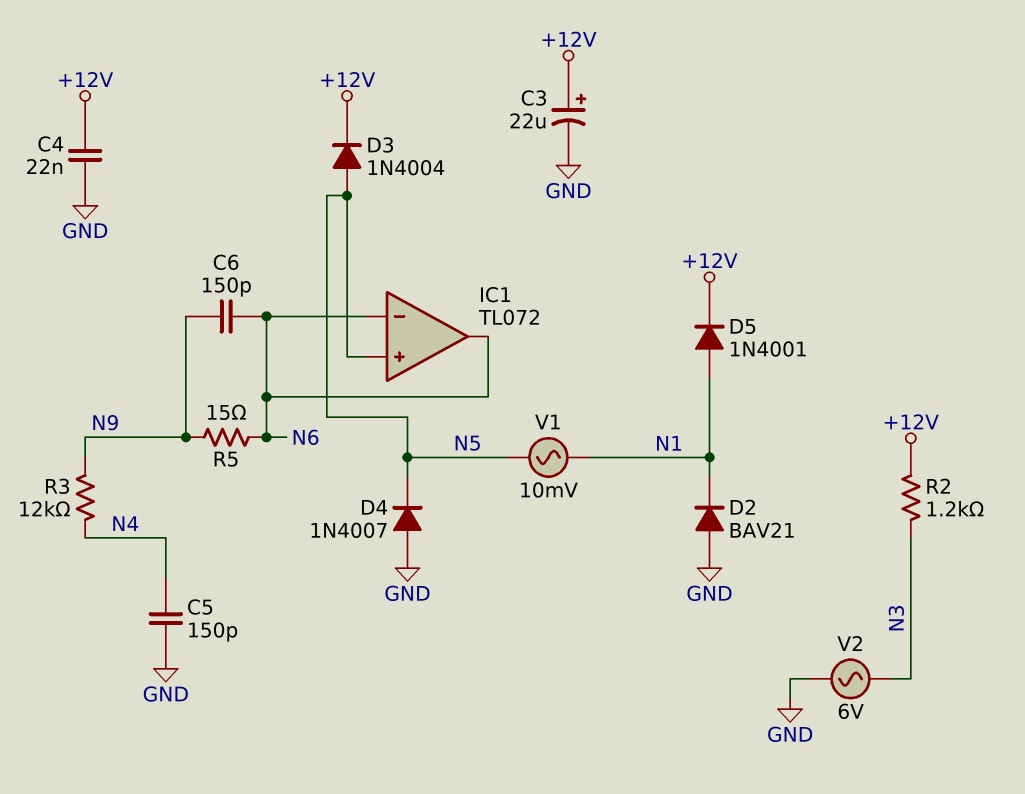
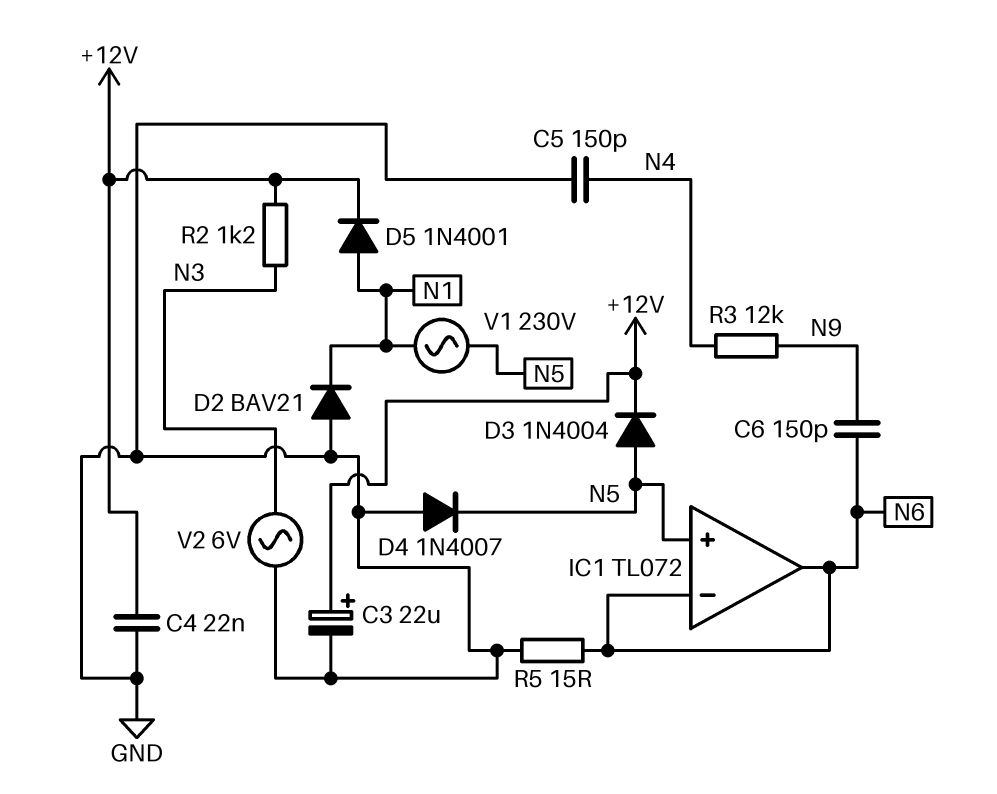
R5: 15 (N6, N9) -> 15 (GND, N6)
V1: AC 10mV (N1, N5) -> AC 230V (N1, N5)

